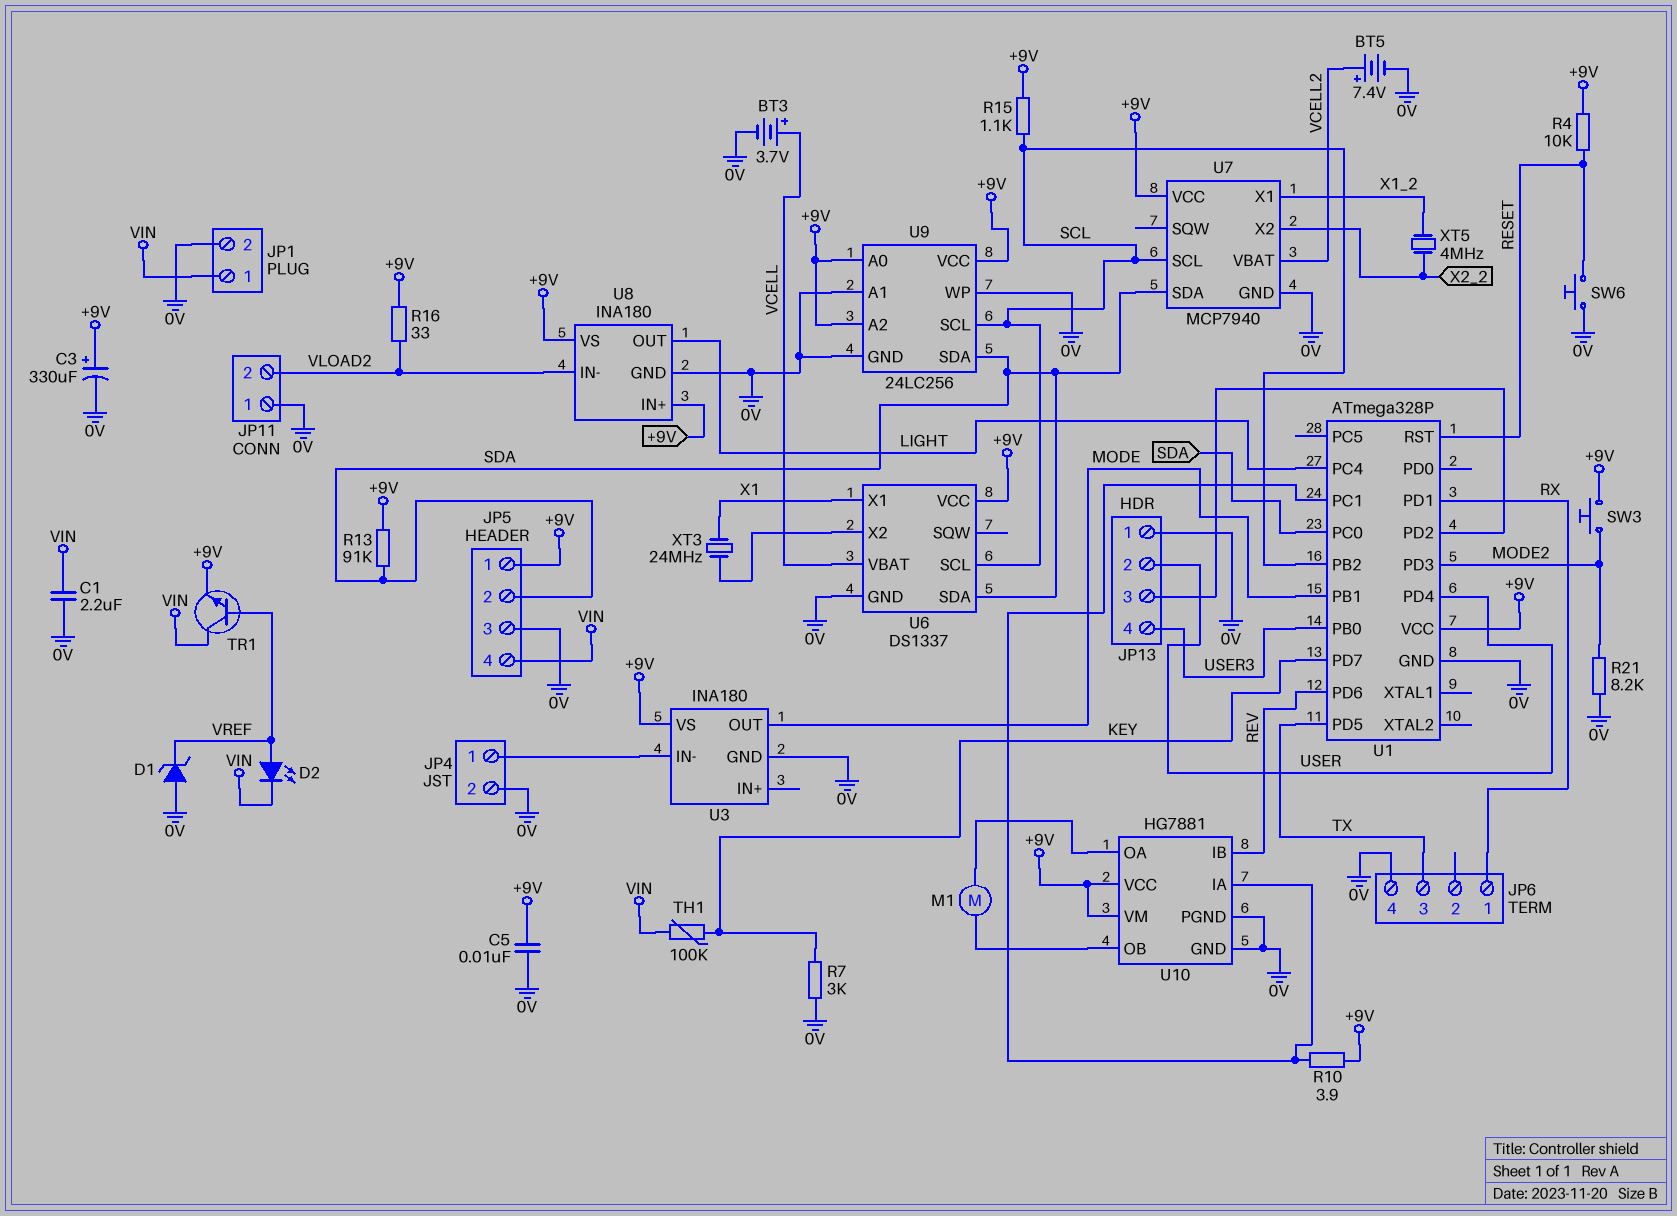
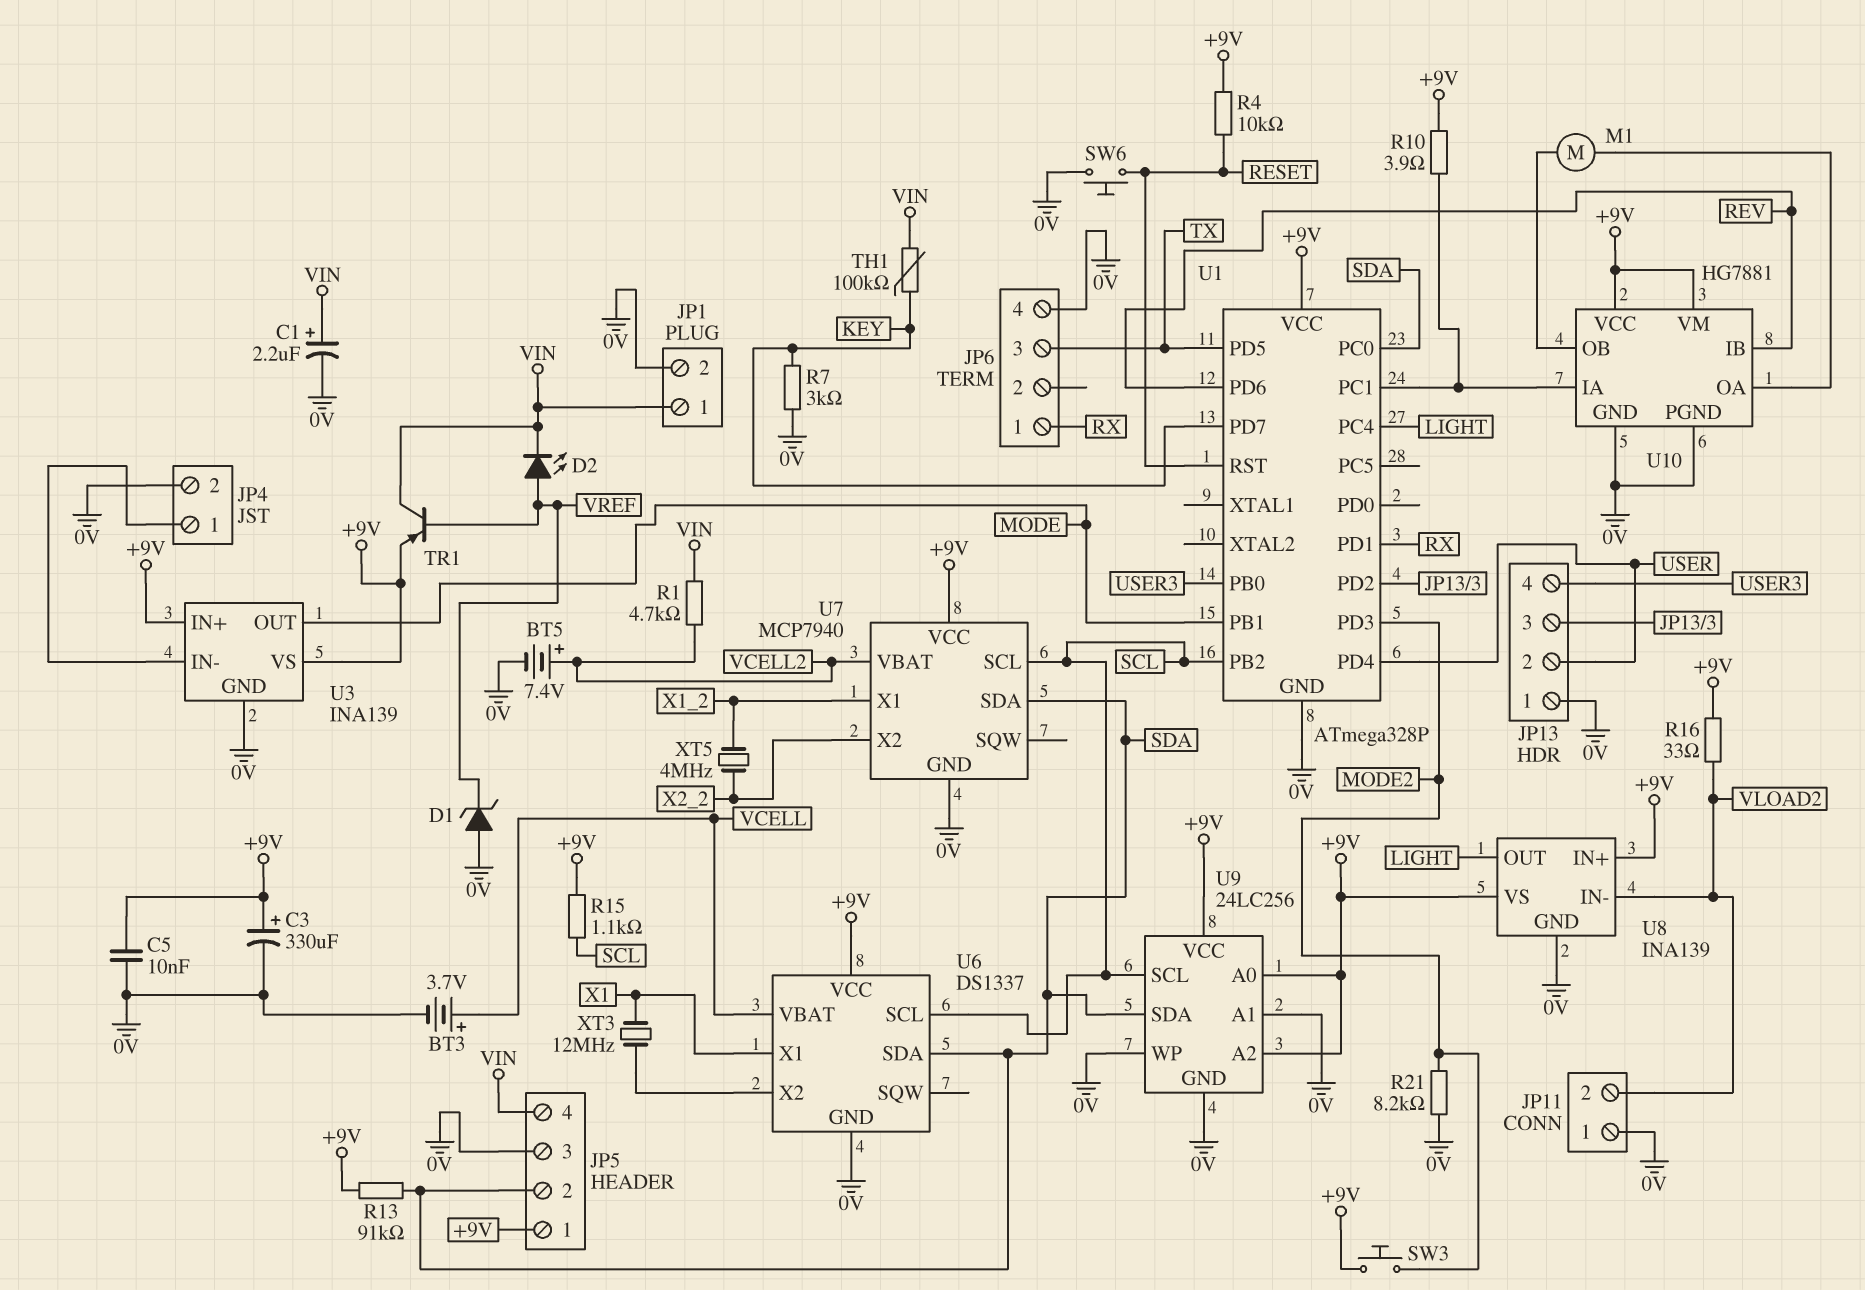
C1: 2.2uF (0V, VIN) -> 2.2uF (plus VIN, minus 0V)
R1: none -> 4.7k (VCELL2, VIN)
TR1: NPN (B VREF, C VIN, E +9V) -> PNP (B VREF, C VIN, E +9V)
U3: INA180 -> INA139
U3 pin IN+: none -> +9V
U8: INA180 -> INA139
XT3: 24MHz (U6/X2, X1) -> 12MHz (U6/X2, X1)

